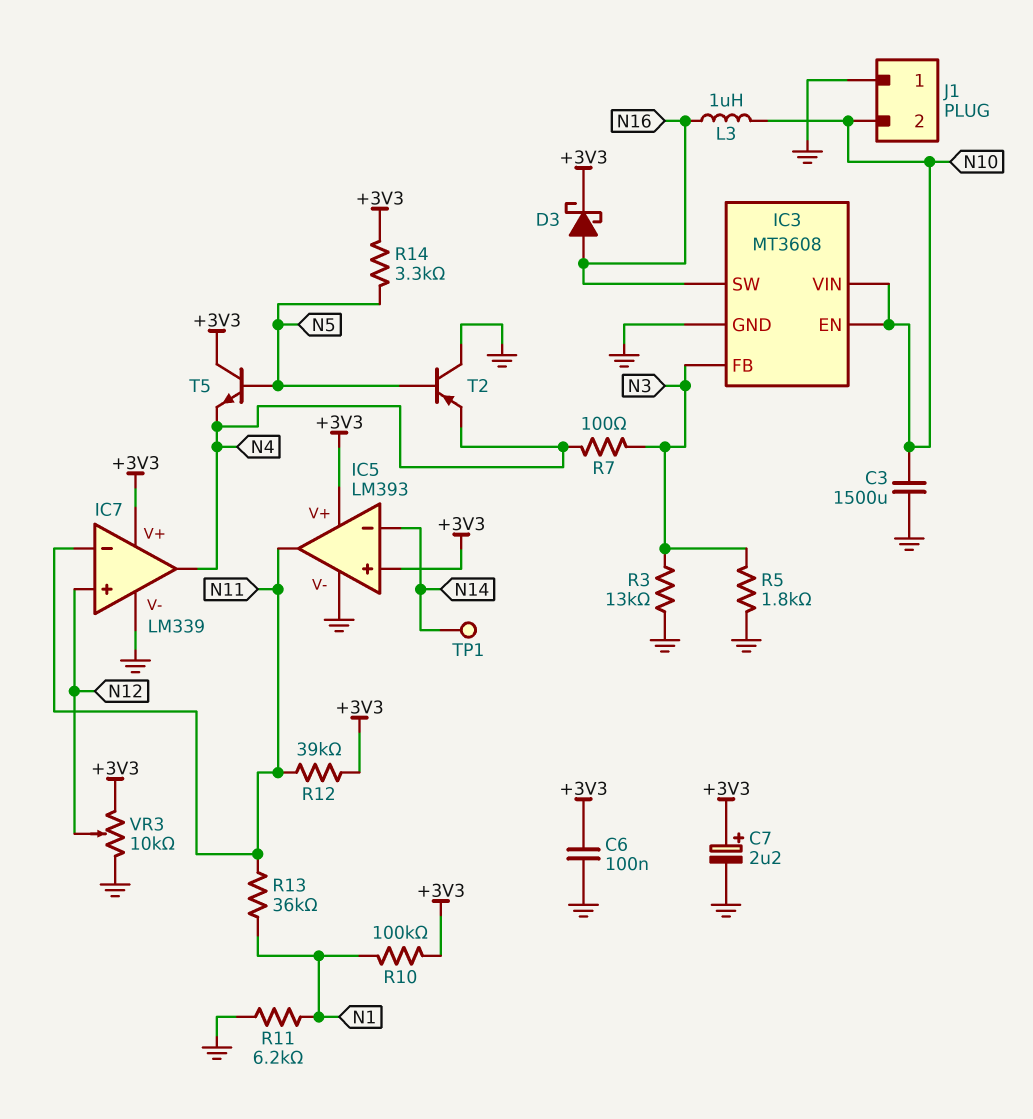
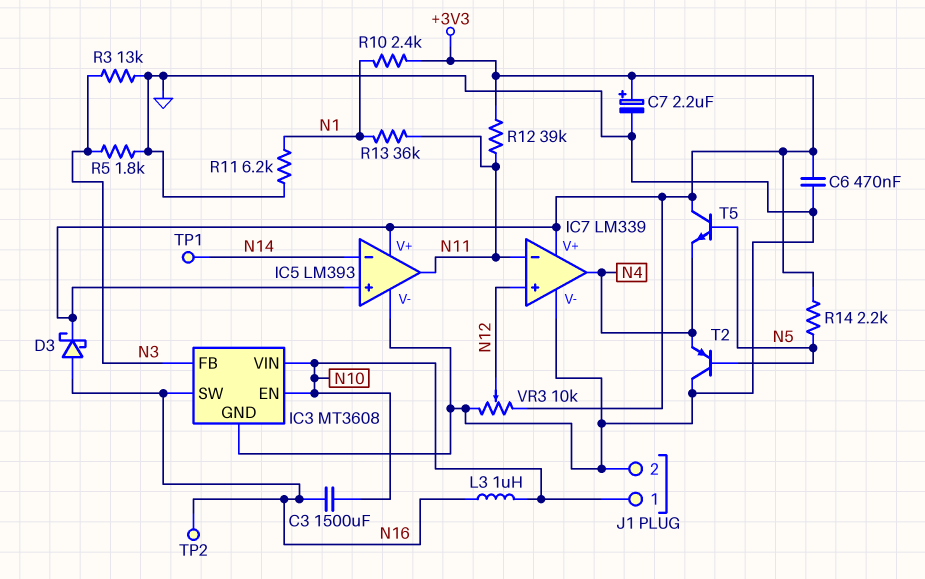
C3: 1500uF (GND, N10) -> 1500uF (N10, N16)
C6: 100nF (+3V3, GND) -> 470nF (+3V3, GND)
J1 pin 1: GND -> N10
J1 pin 2: N10 -> GND
R7: 100 (N3, N4) -> none
R10: 100k (+3V3, N1) -> 2.4k (+3V3, N1)
R14: 3.3k (+3V3, N5) -> 2.2k (+3V3, N5)
TP2: none -> test point (N16)

